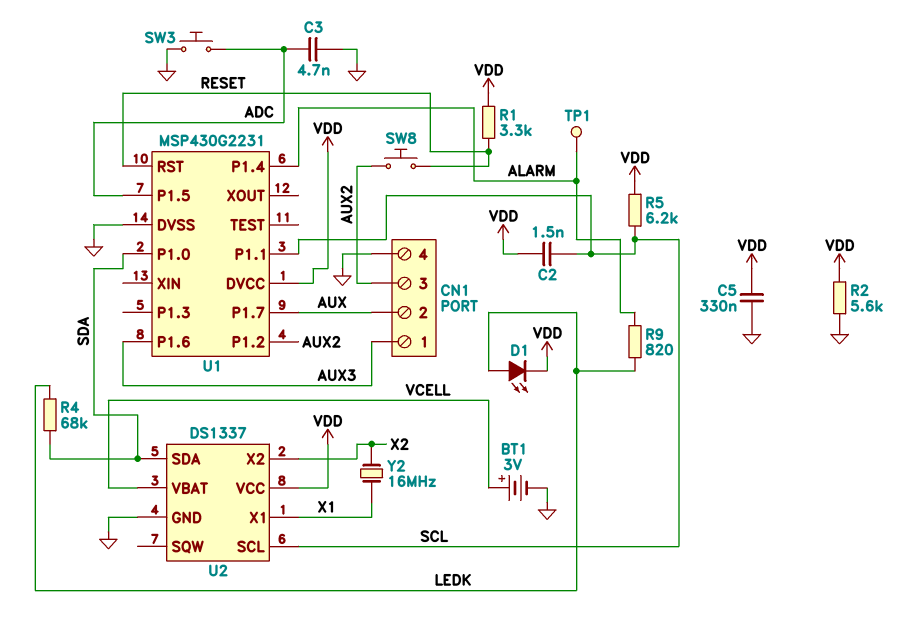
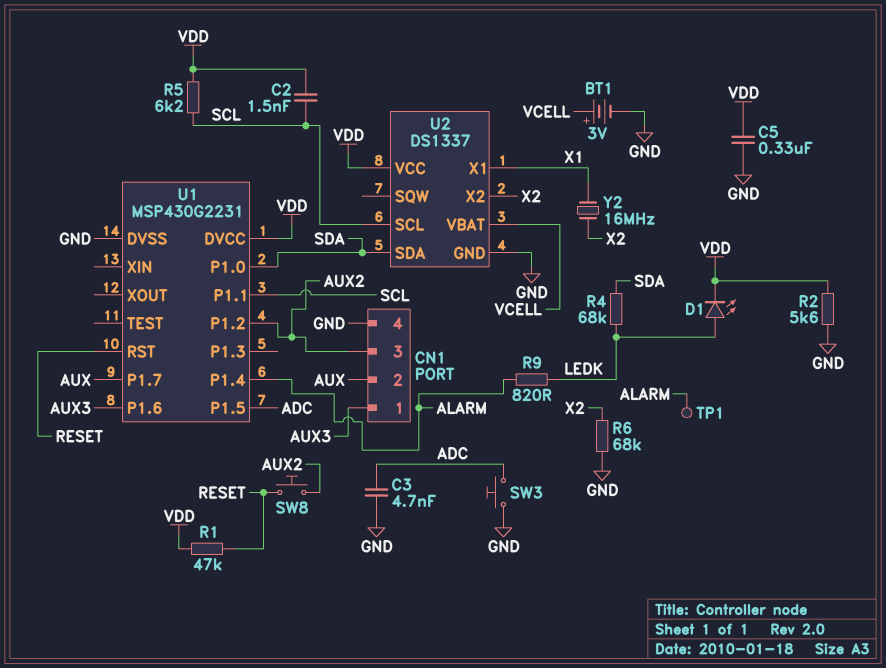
R1: 3.3k (RESET, VDD) -> 47k (RESET, VDD)
R6: none -> 68k (GND, X2)

